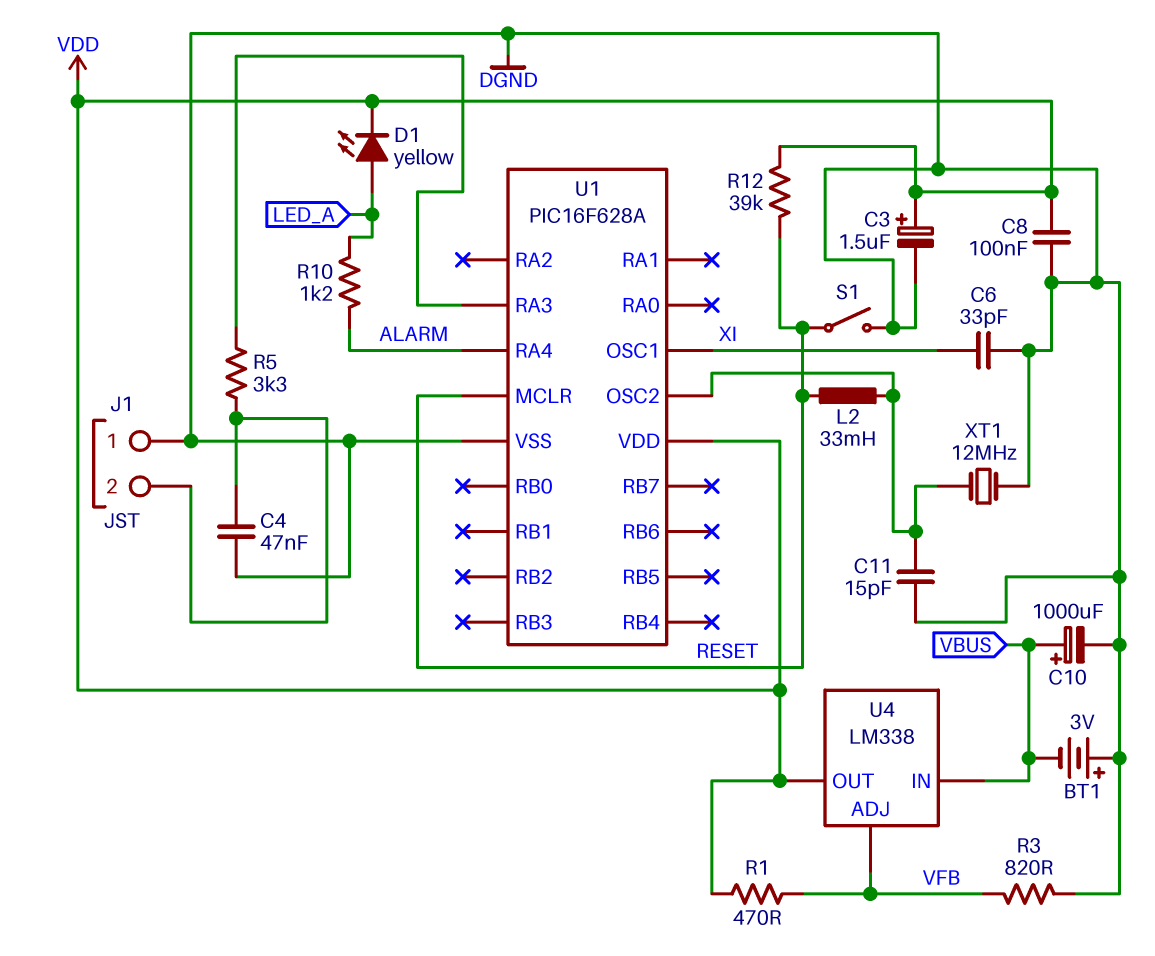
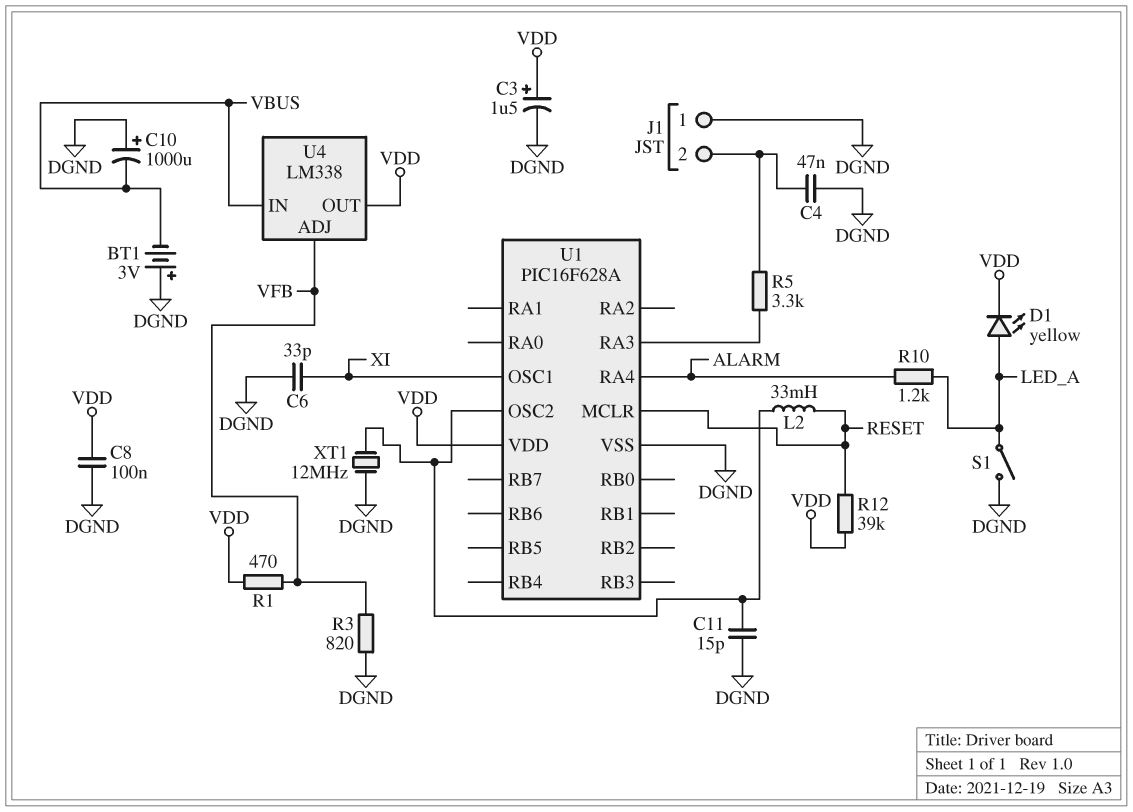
C10: 1000uF (plus VBUS, minus DGND) -> 1000uF (plus DGND, minus VBUS)
S1: switch (DGND, RESET) -> switch (DGND, LED_A)

